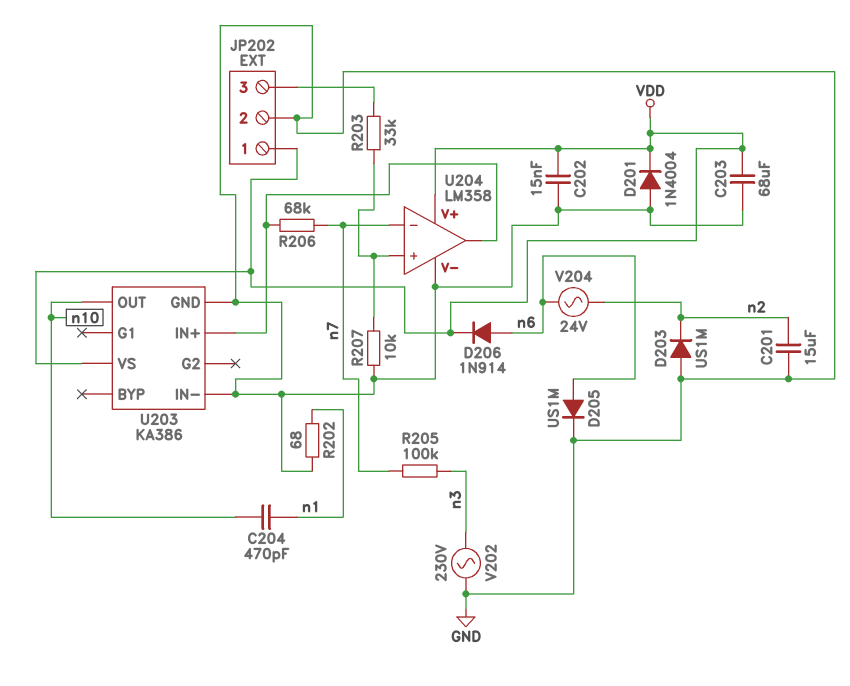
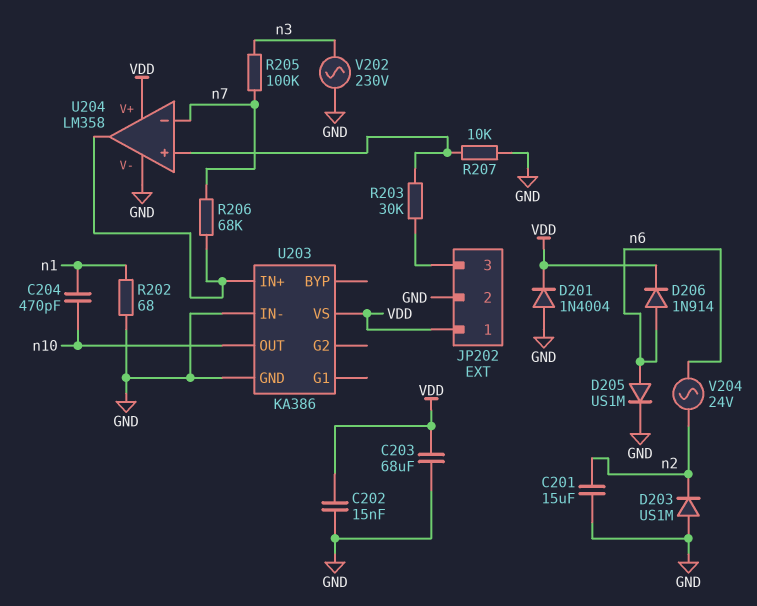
R203: 33k (JP202/3, U204/in+) -> 30k (JP202/3, U204/in+)

